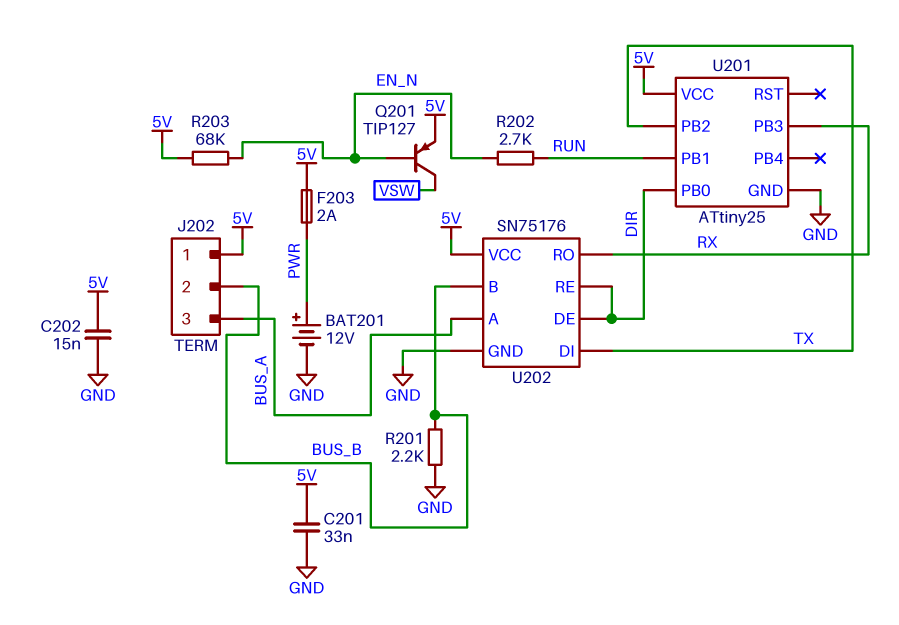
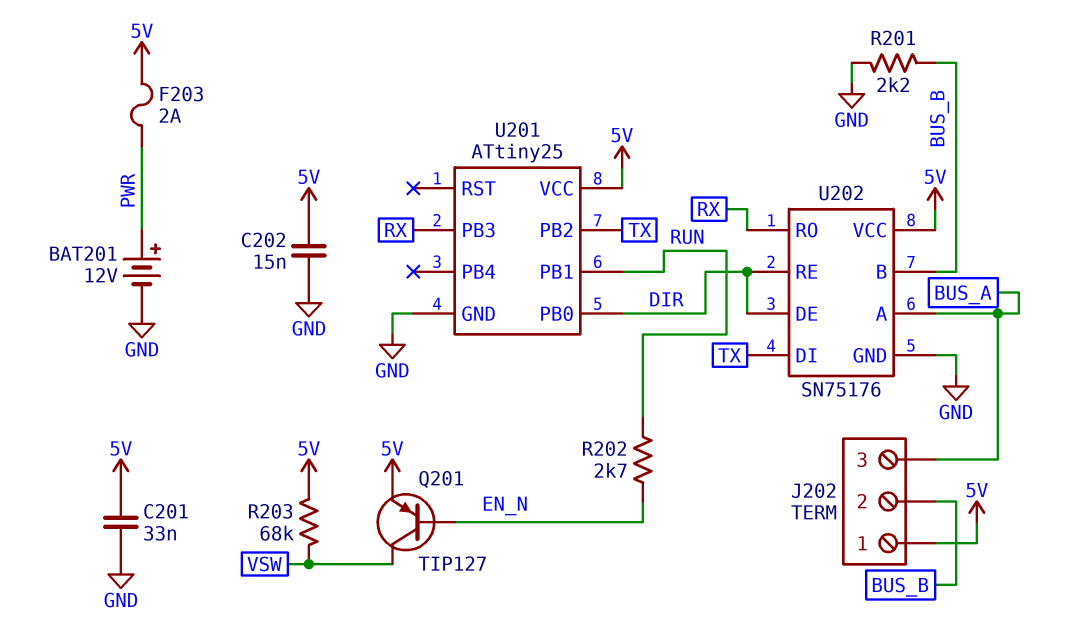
R203: 68k (5V, EN_N) -> 68k (5V, VSW)

